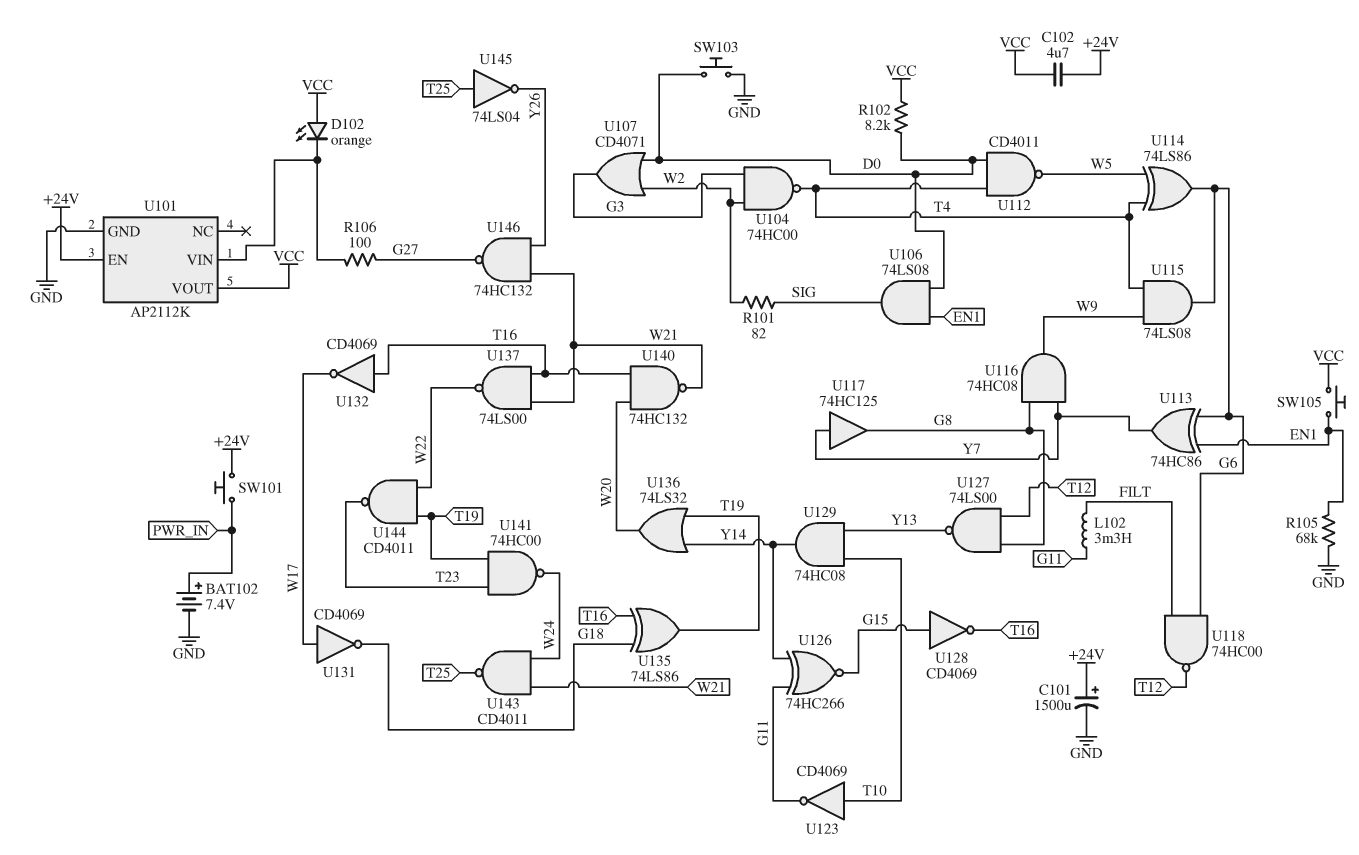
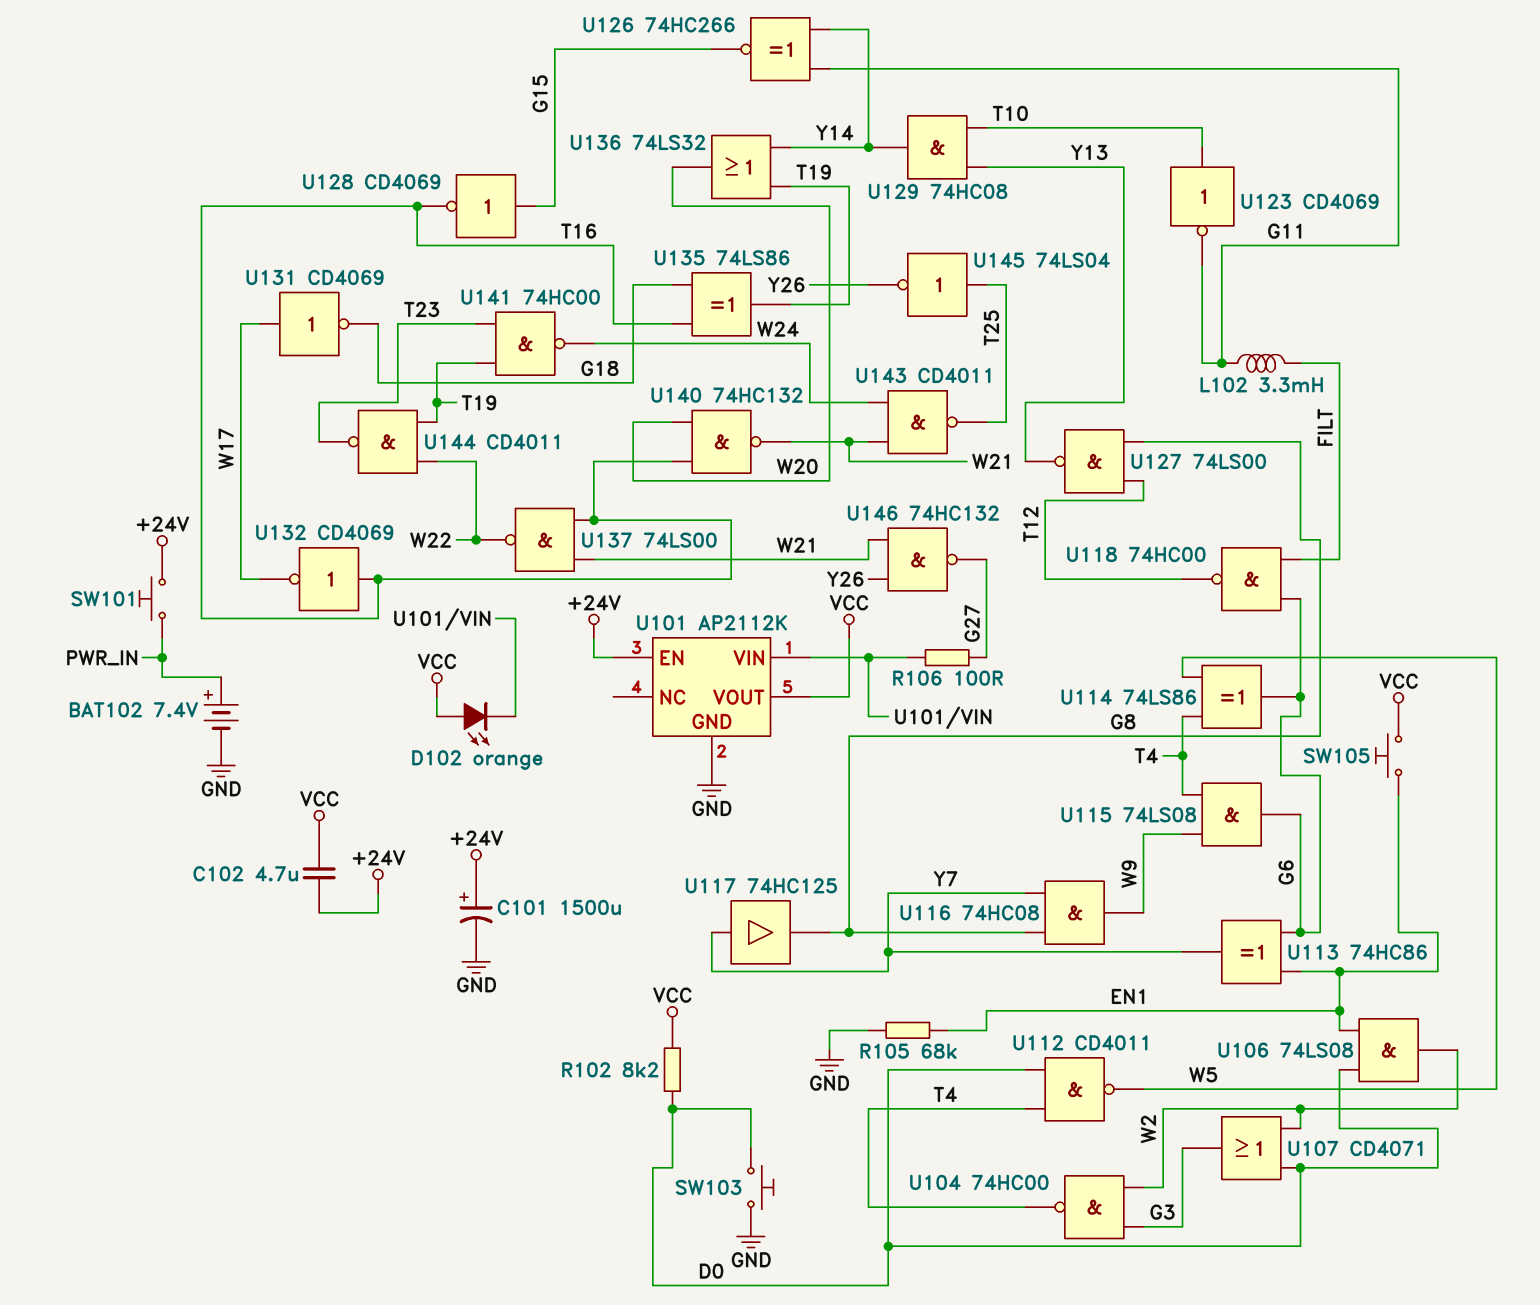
R101: 82 (SIG, W2) -> none
U106: AND 74LS08 (in D0, in EN1, out SIG) -> AND 74LS08 (in D0, in EN1, out W2)

